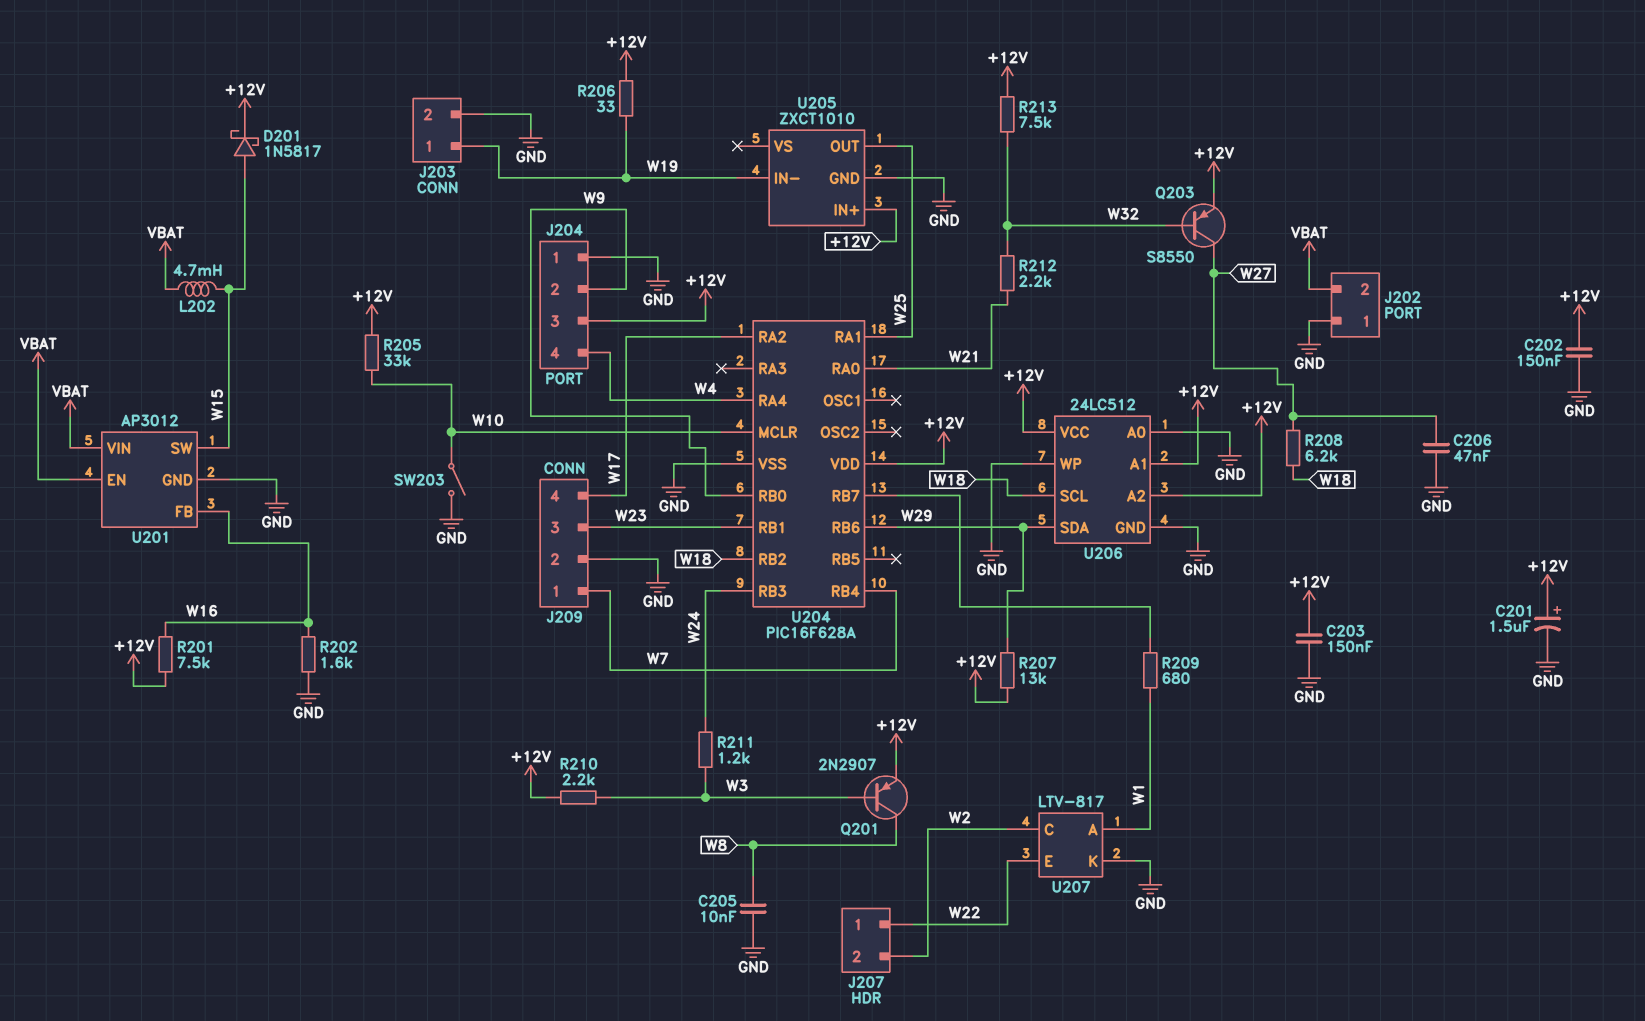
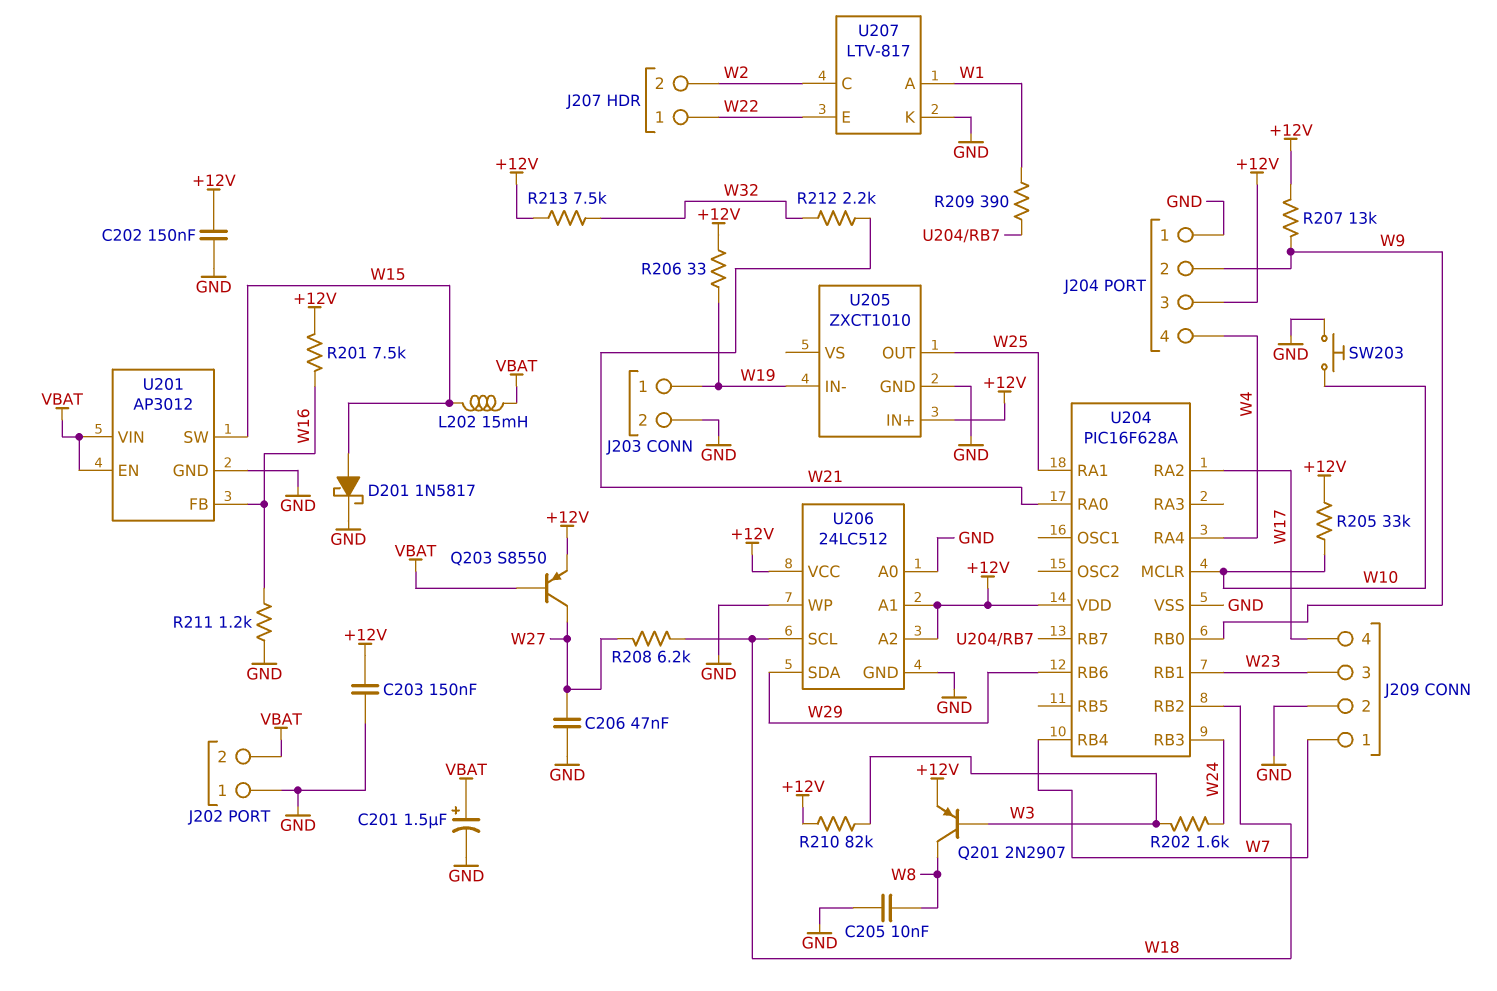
C201: 1.5uF (plus +12V, minus GND) -> 1.5uF (plus VBAT, minus GND)
D201: schottky 1N5817 (A W15, K +12V) -> schottky 1N5817 (A W15, K GND)
L202: 4.7mH (VBAT, W15) -> 15mH (VBAT, W15)
Q203: PNP S8550 (B W32, C W27, E +12V) -> PNP S8550 (B VBAT, C W27, E +12V)
R202: 1.6k (GND, W16) -> 1.6k (W3, W24)
R207: 13k (+12V, W29) -> 13k (+12V, W9)
R209: 680 (U204/RB7, W1) -> 390 (U204/RB7, W1)
R210: 2.2k (+12V, W3) -> 82k (+12V, W3)
R211: 1.2k (W3, W24) -> 1.2k (GND, W16)
SW203: switch (GND, W10) -> button (GND, W10)

